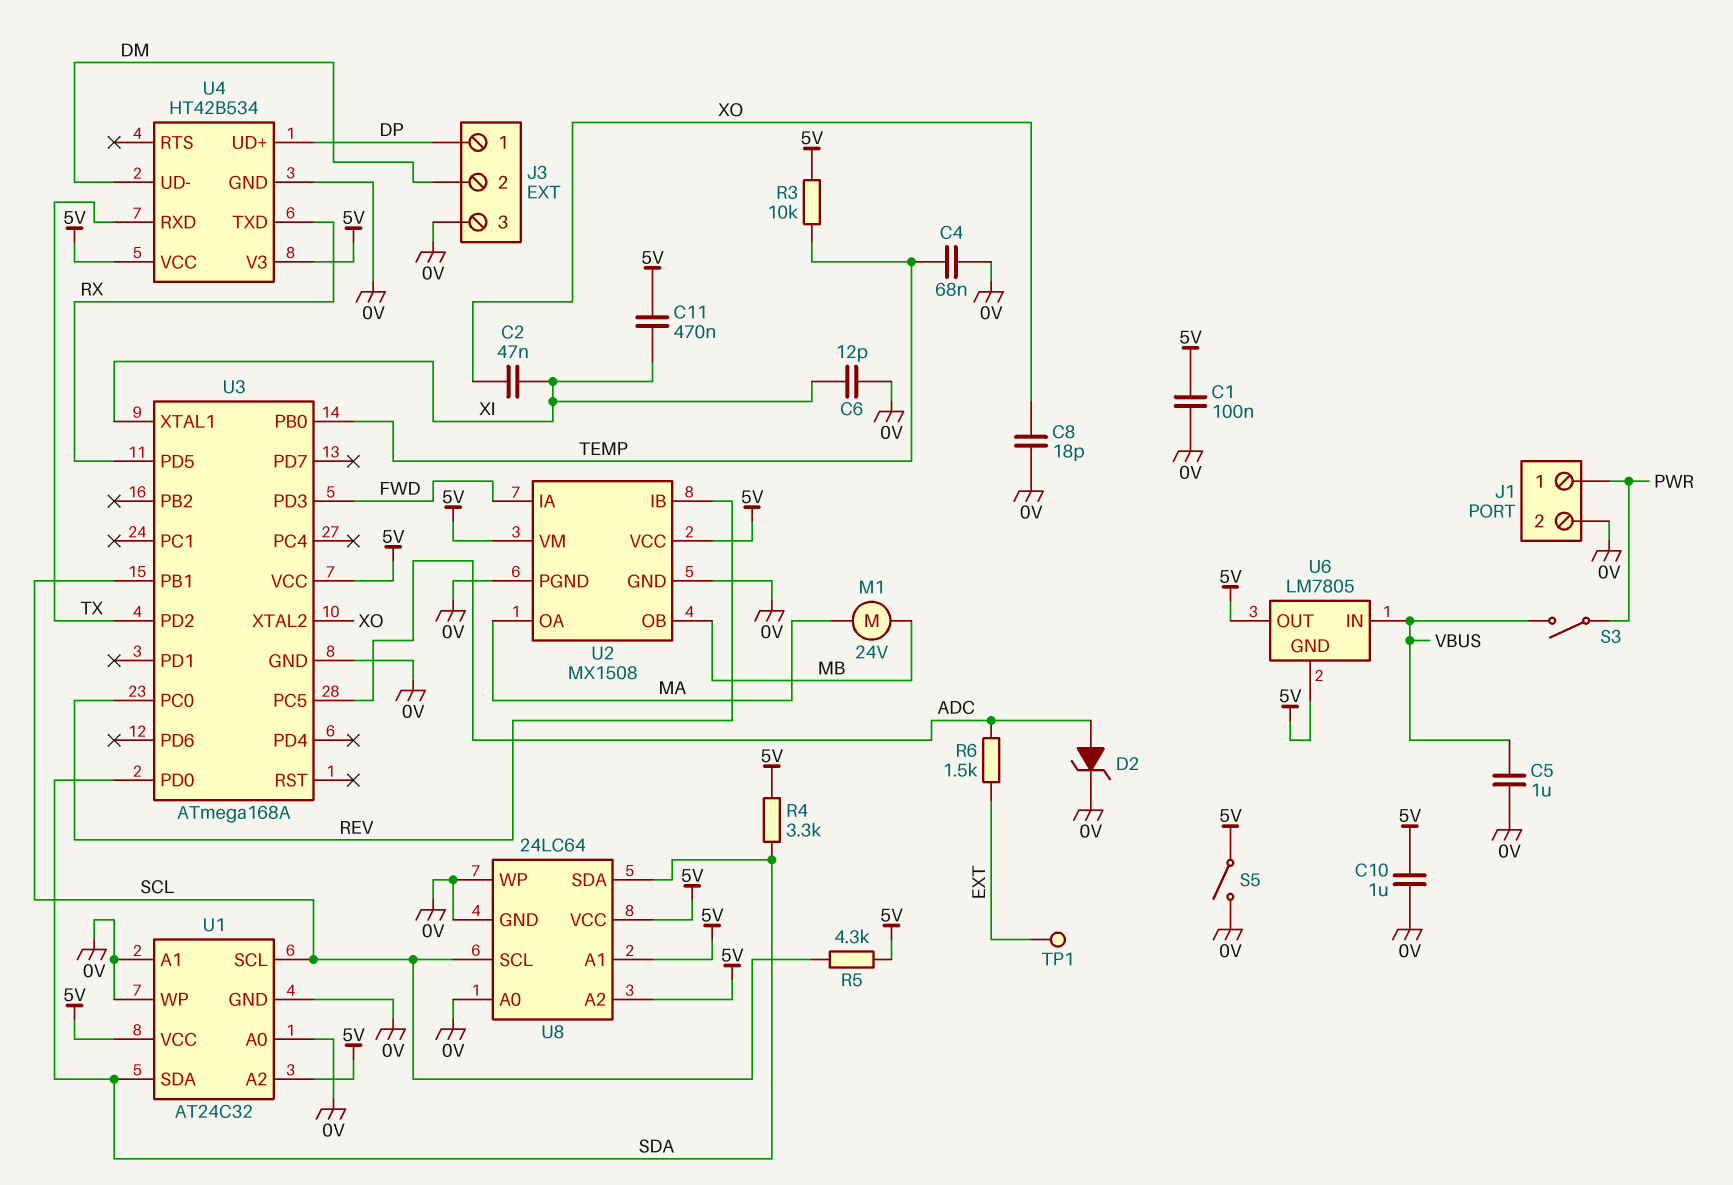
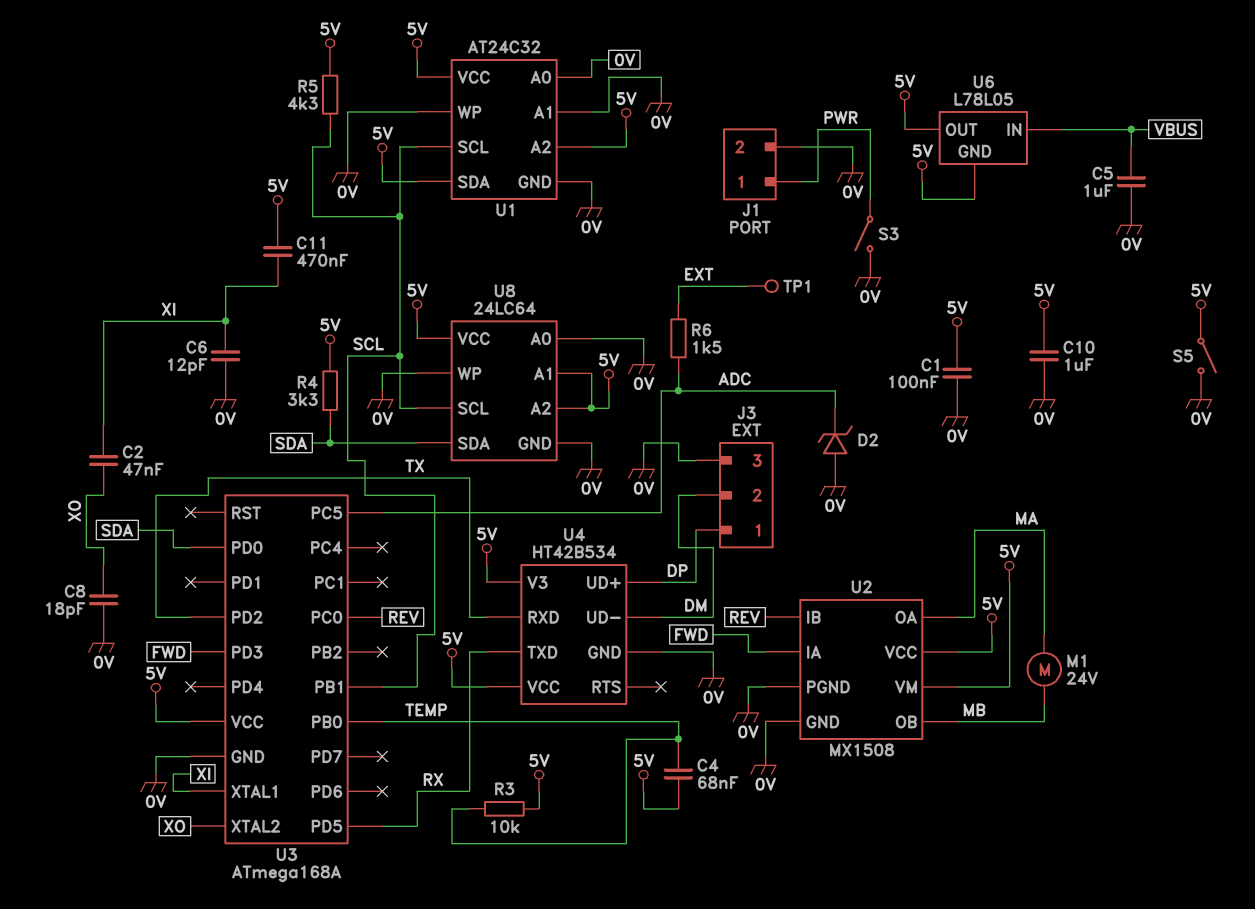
C4: 68nF (0V, TEMP) -> 68nF (5V, TEMP)
D2: zener (A ADC, K 0V) -> zener (A 0V, K ADC)
S3: switch (PWR, VBUS) -> switch (0V, PWR)
U1 pin SDA: SDA -> 5V
U6: LM7805 -> L78L05

